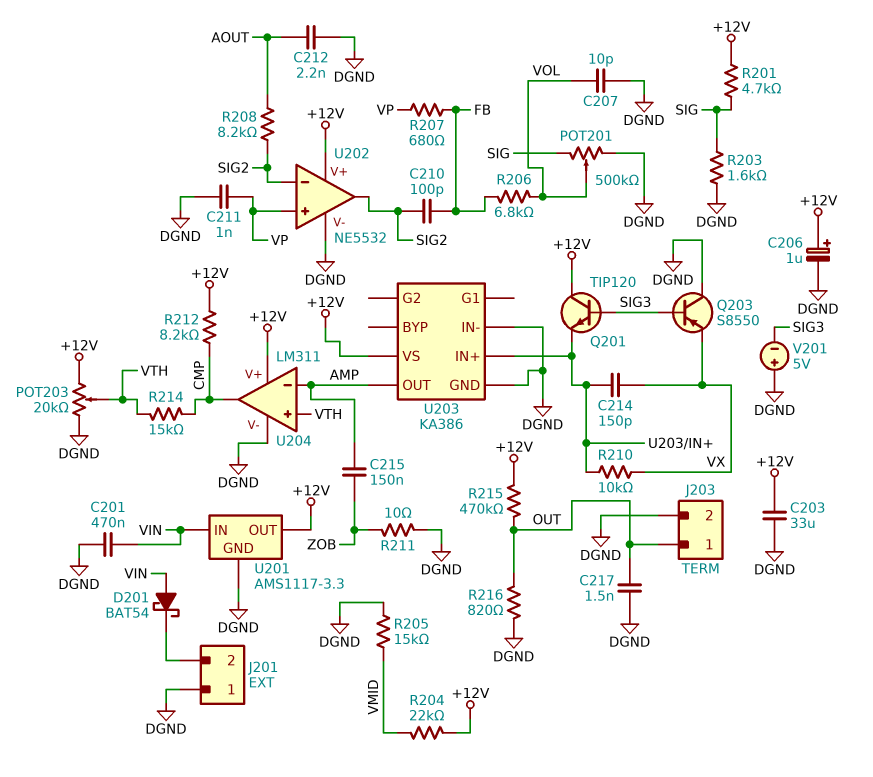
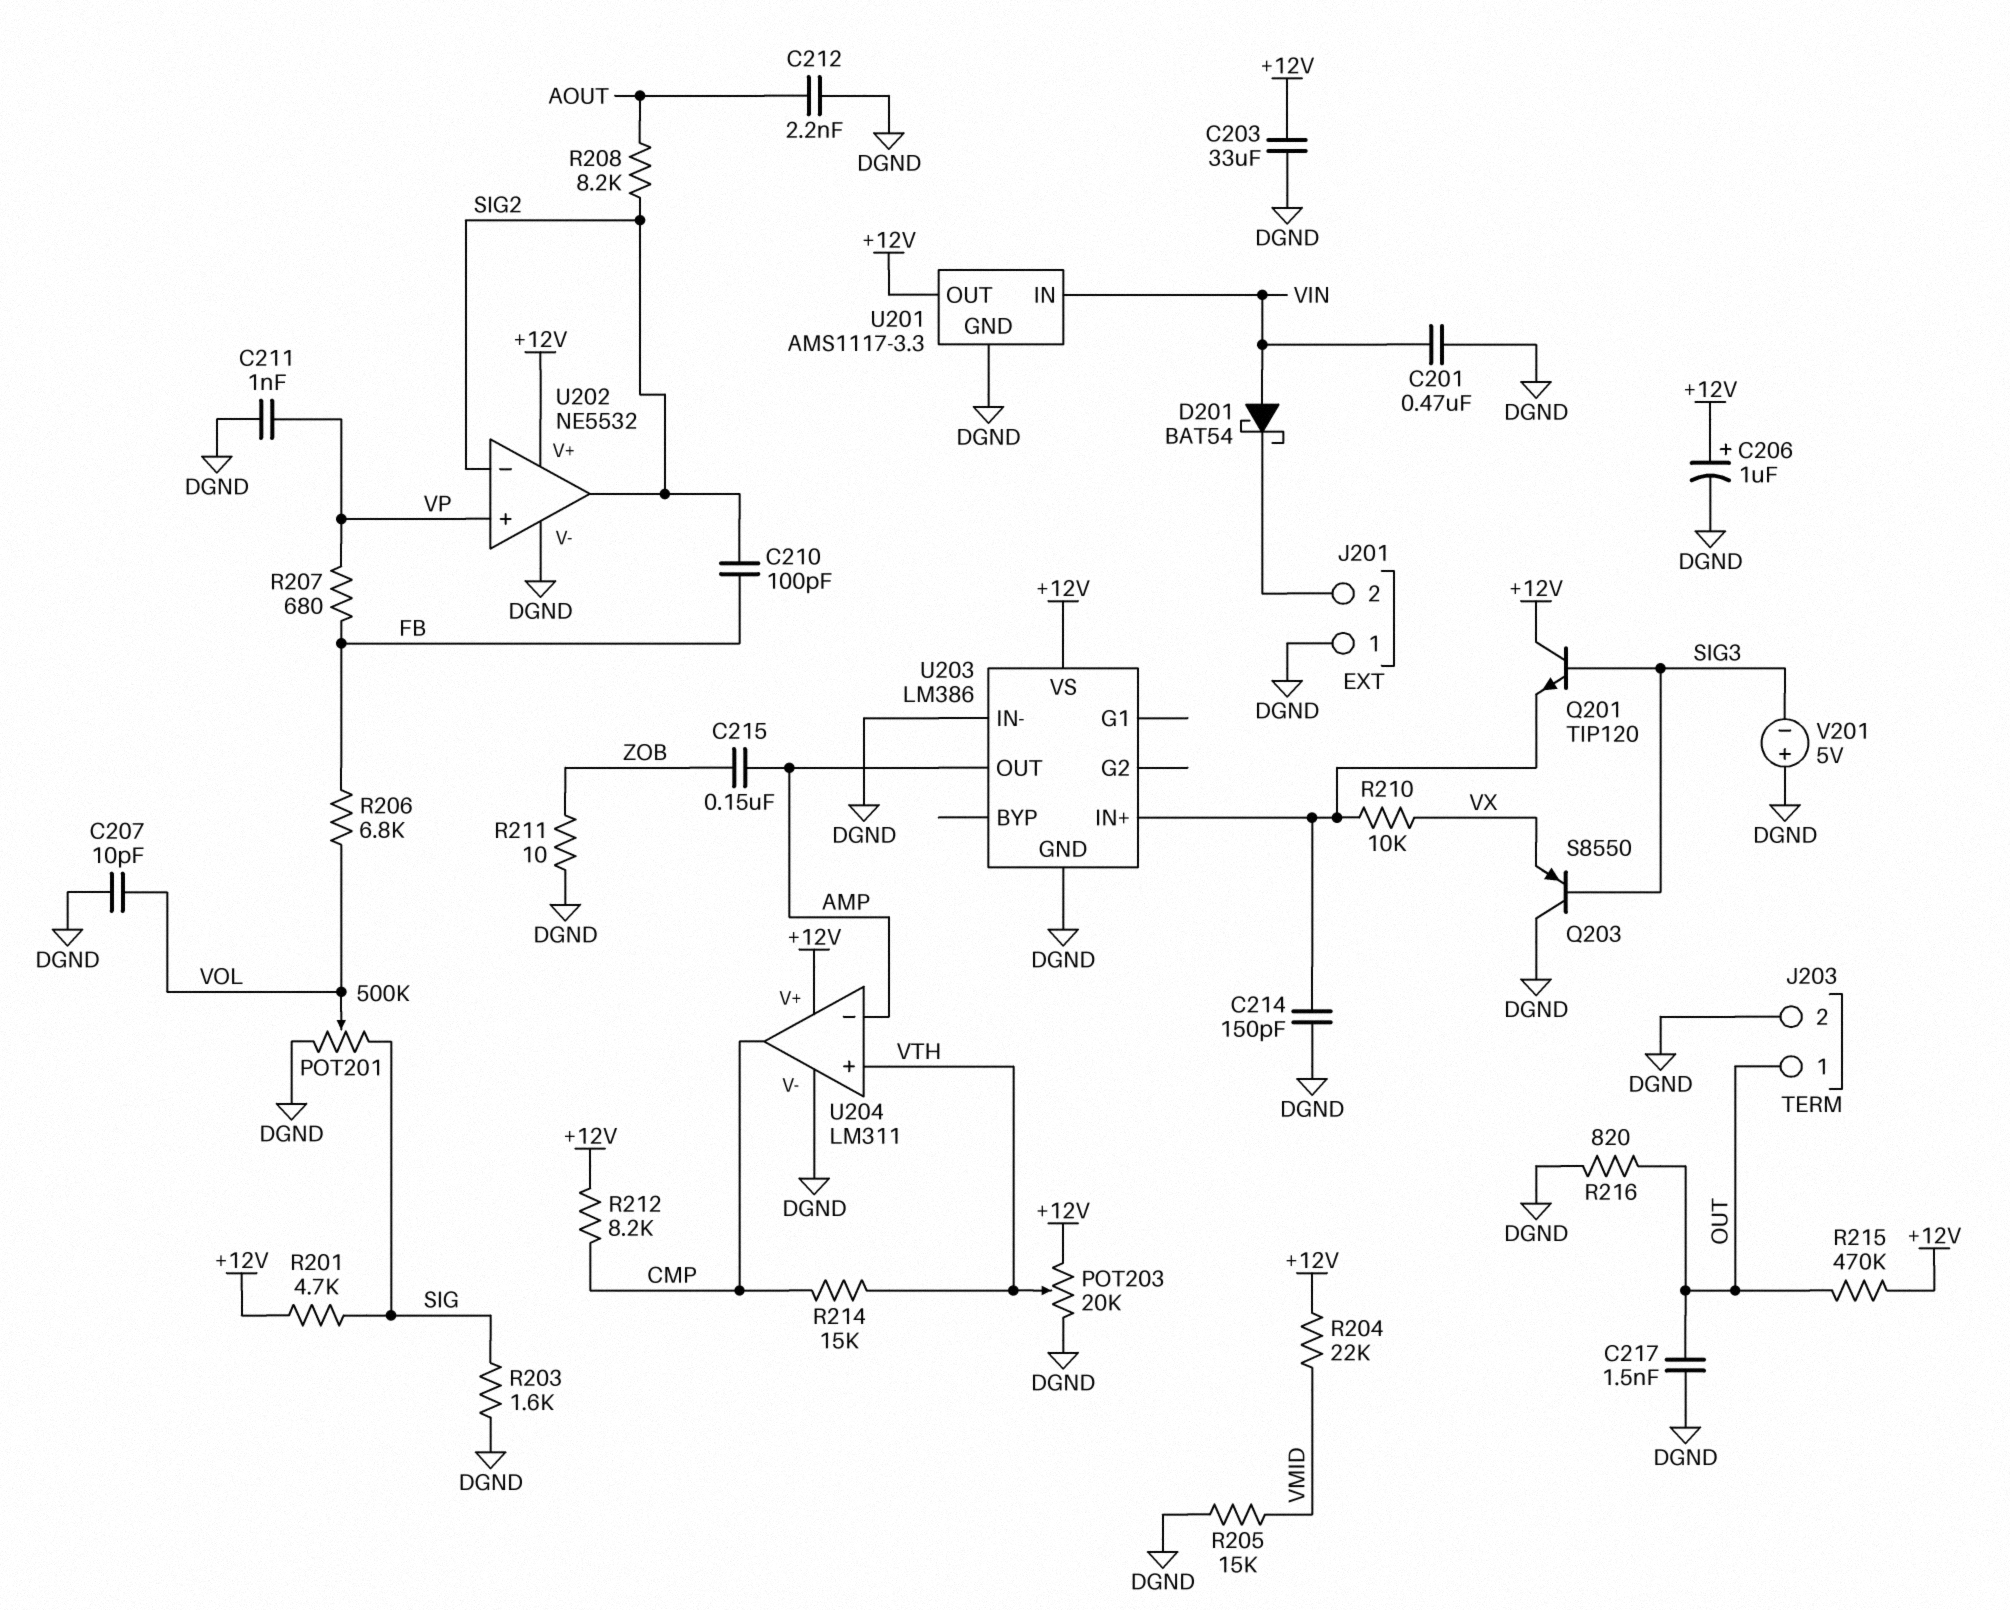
C214: 150pF (U203/IN+, VX) -> 150pF (DGND, U203/IN+)
U203: KA386 -> LM386

